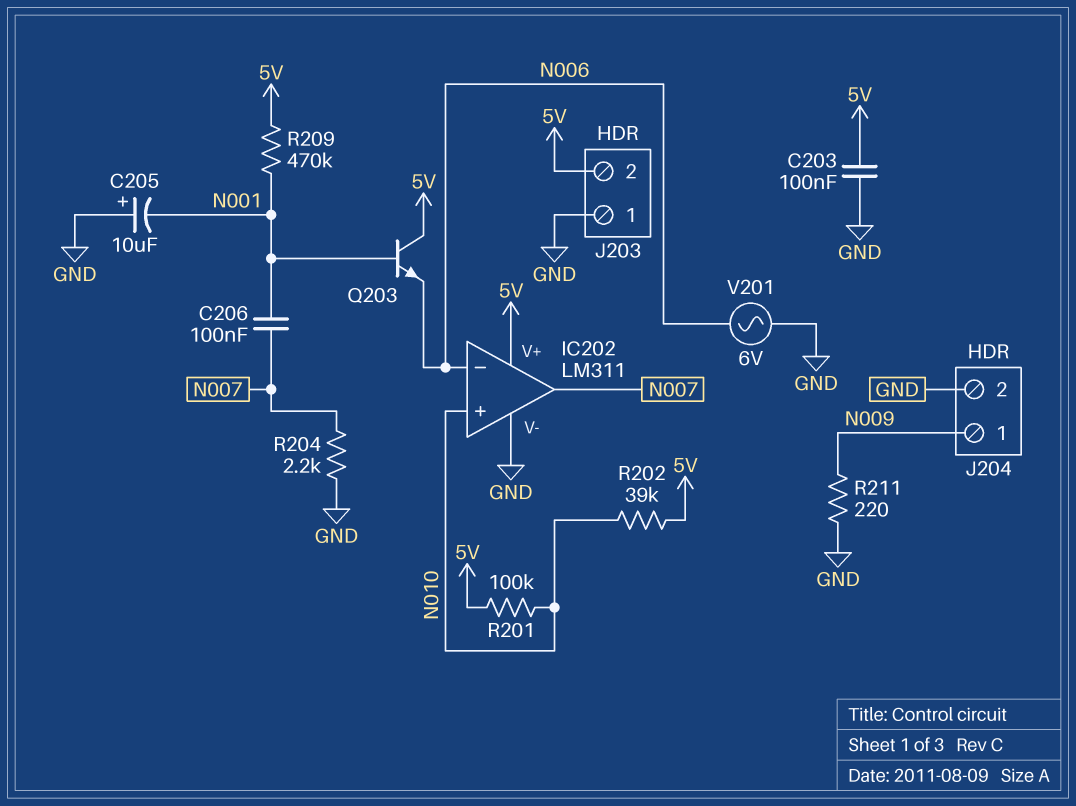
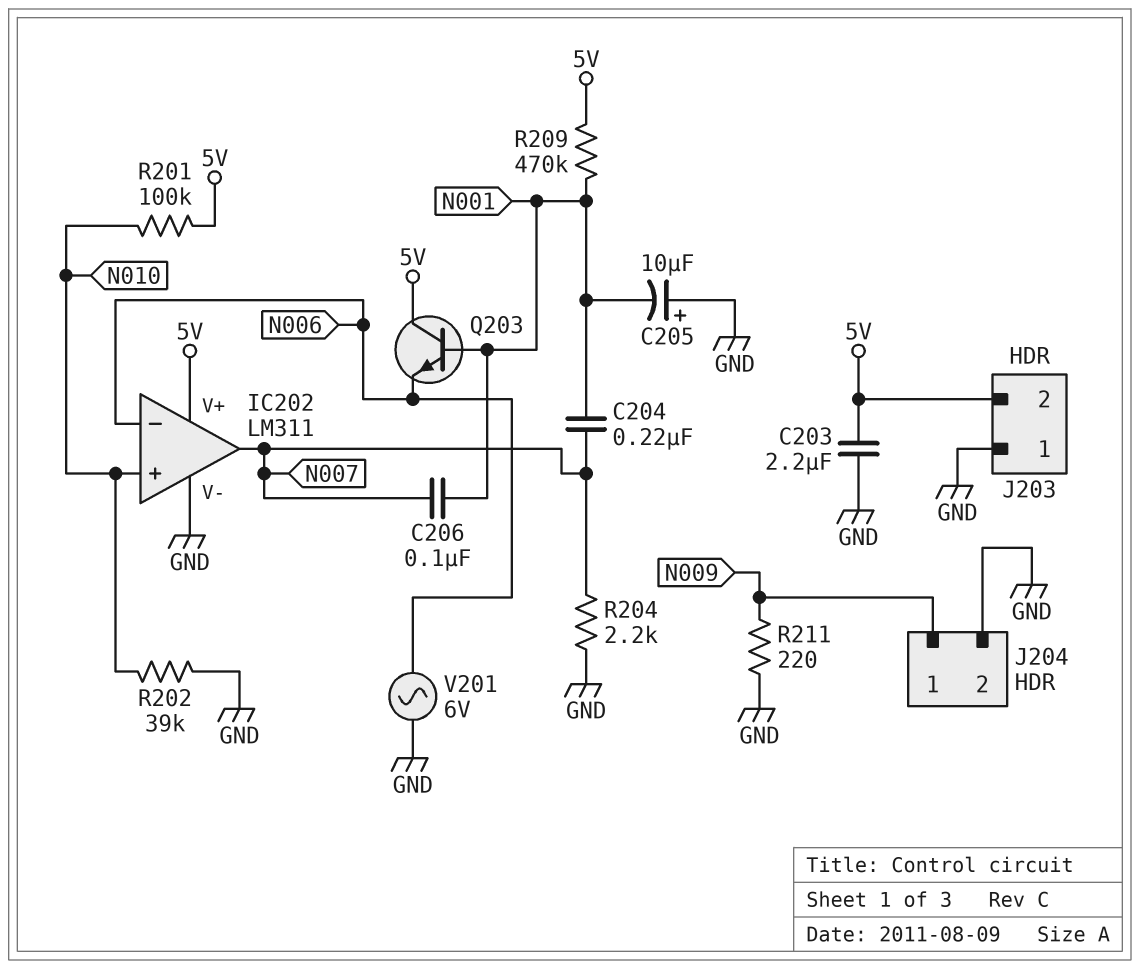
C203: 100nF (5V, GND) -> 2.2uF (5V, GND)
C204: none -> 220nF (N001, N007)
R202: 39k (5V, N010) -> 39k (GND, N010)

